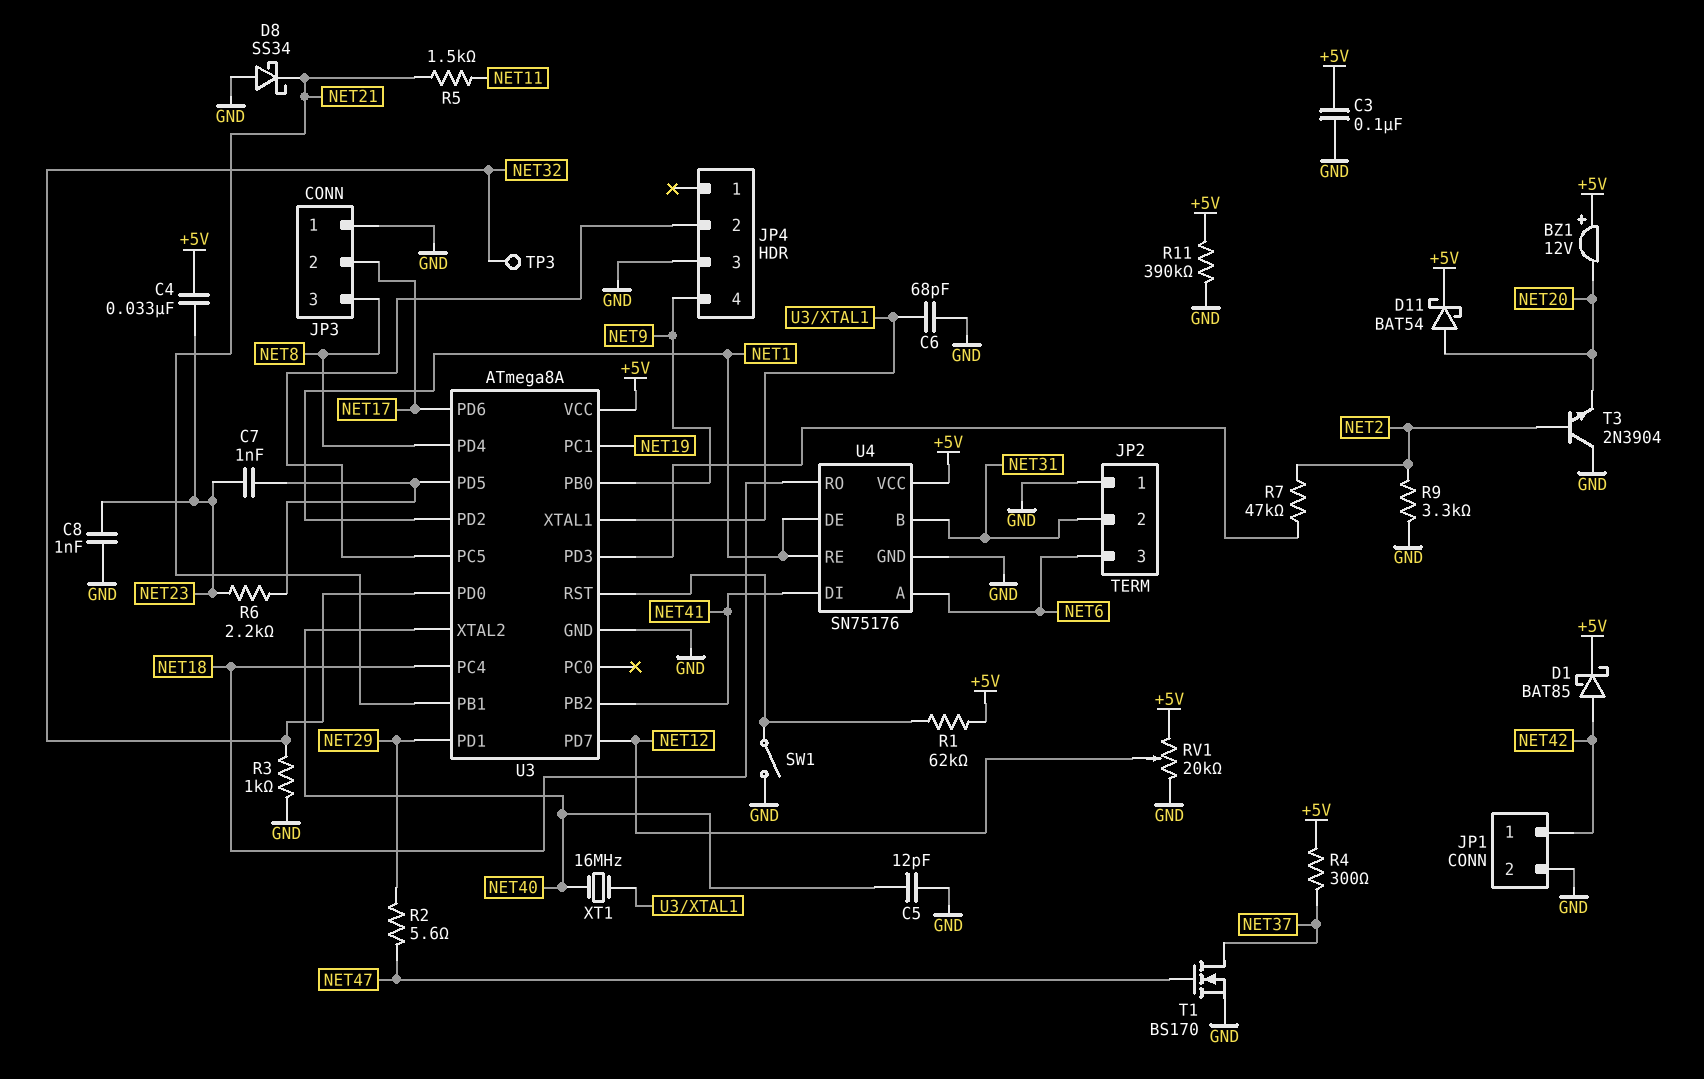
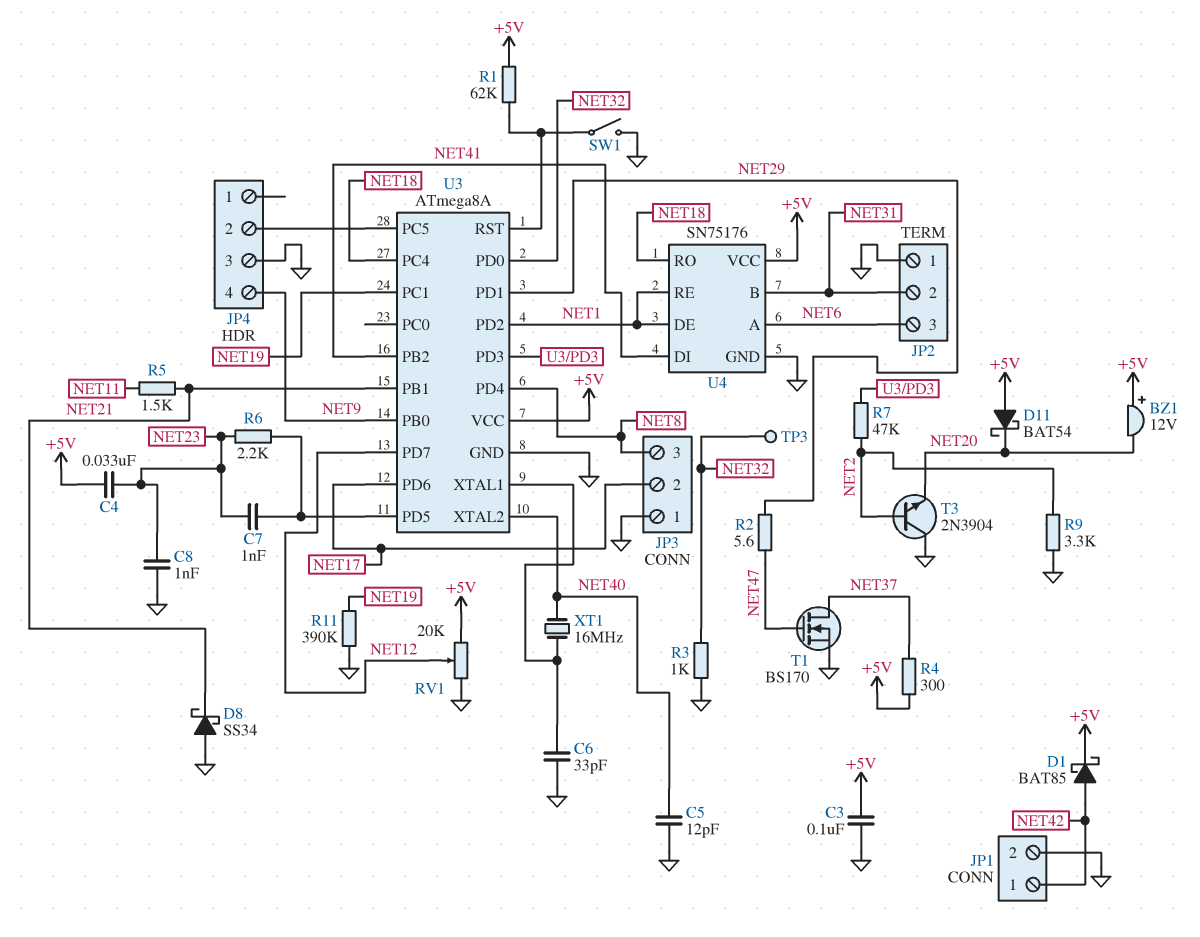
C6: 68pF (GND, U3/XTAL1) -> 33pF (GND, U3/XTAL1)
D11: schottky BAT54 (A NET20, K +5V) -> schottky BAT54 (A +5V, K NET20)
R11: 390k (+5V, GND) -> 390k (GND, NET19)

